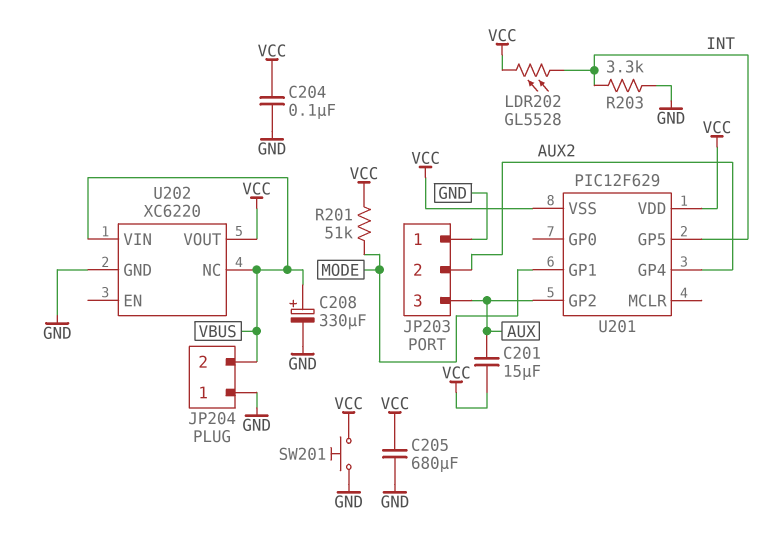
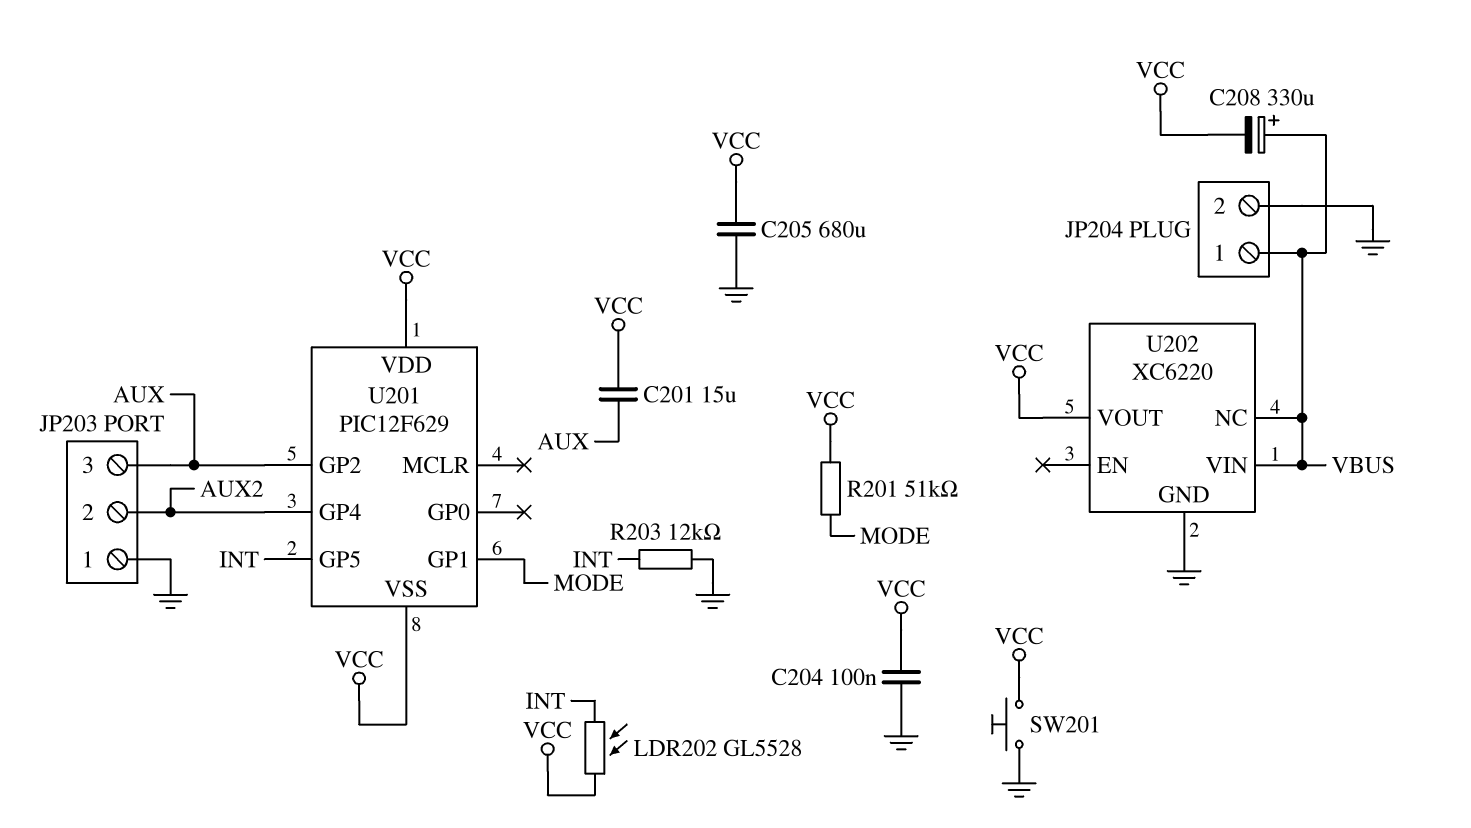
C208: 330uF (plus VBUS, minus GND) -> 330uF (plus VBUS, minus VCC)
JP204 pin 1: GND -> VBUS
JP204 pin 2: VBUS -> GND
R203: 3.3k (GND, INT) -> 12k (GND, INT)

